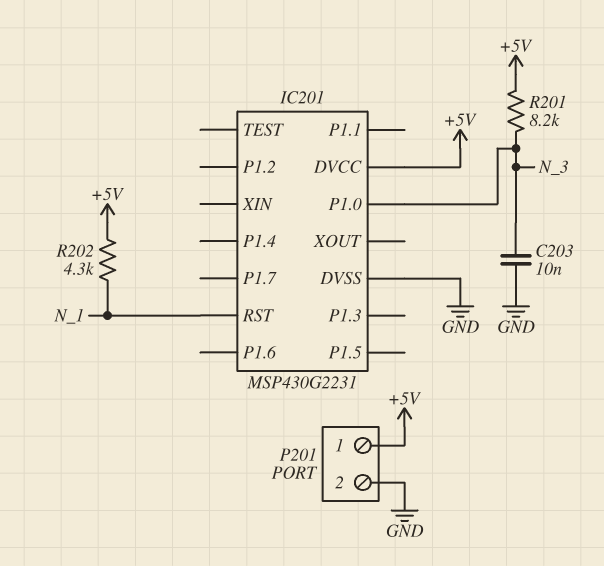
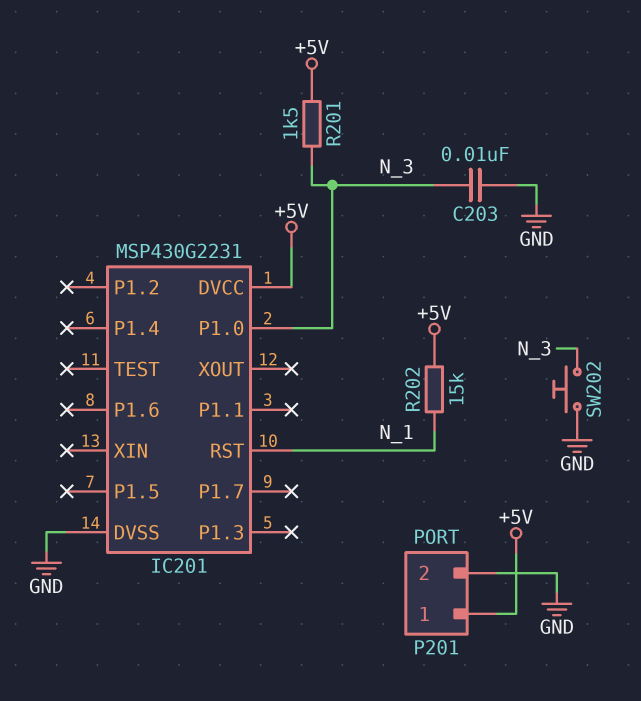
R201: 8.2k (+5V, N_3) -> 1.5k (+5V, N_3)
R202: 4.3k (+5V, N_1) -> 15k (+5V, N_1)
SW202: none -> button (GND, N_3)

